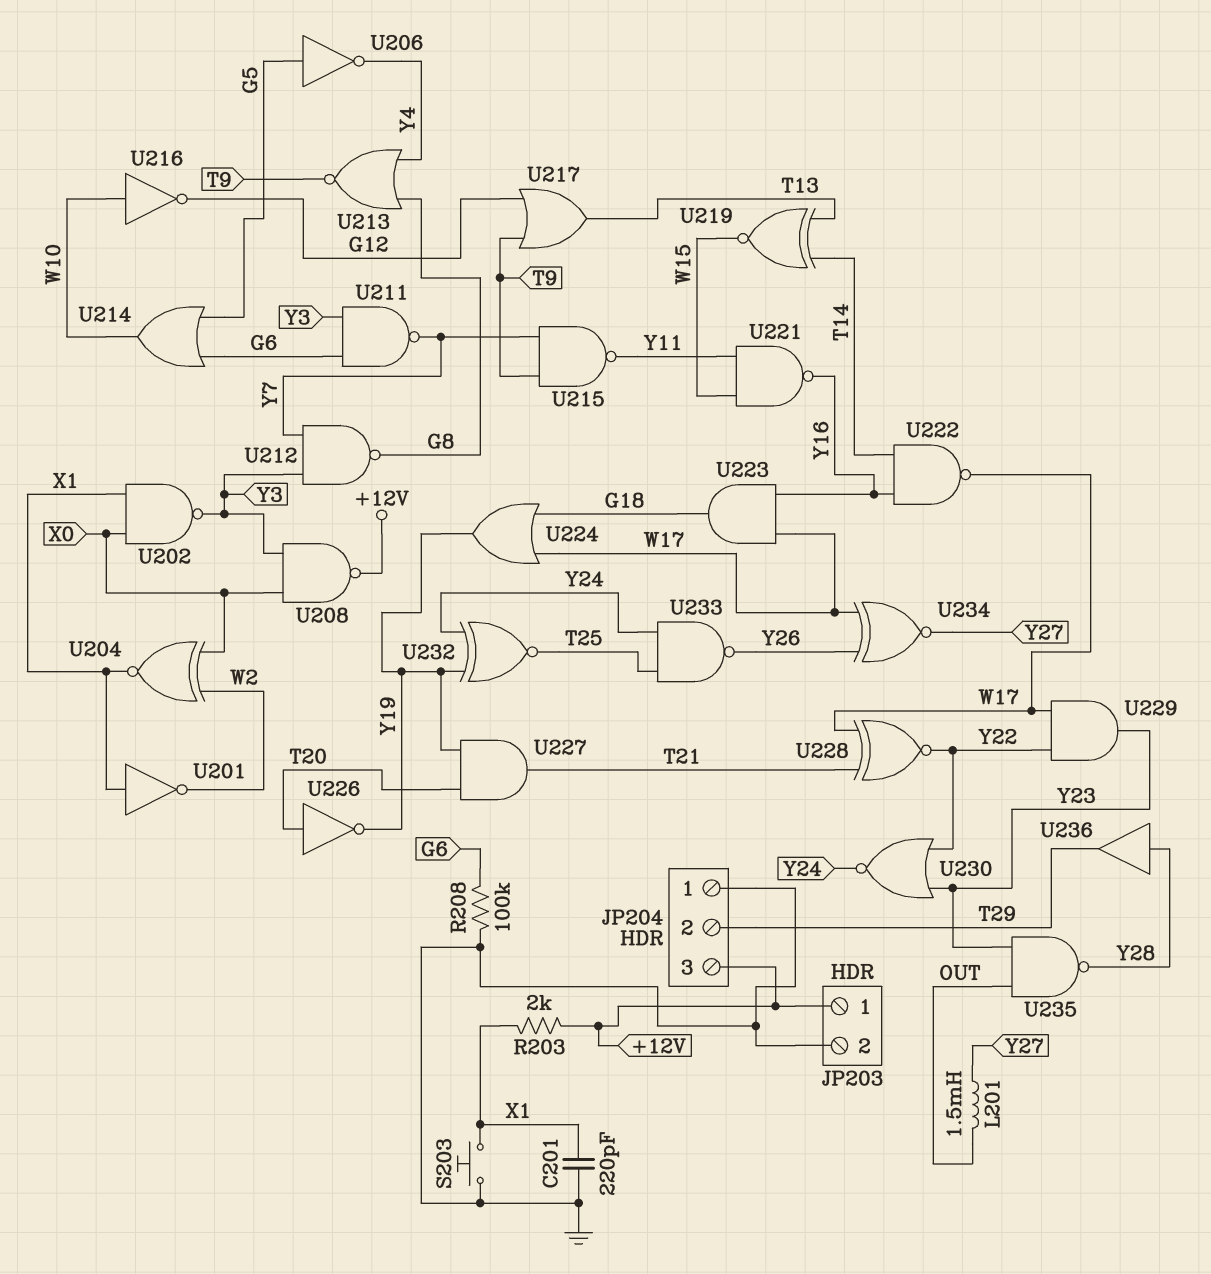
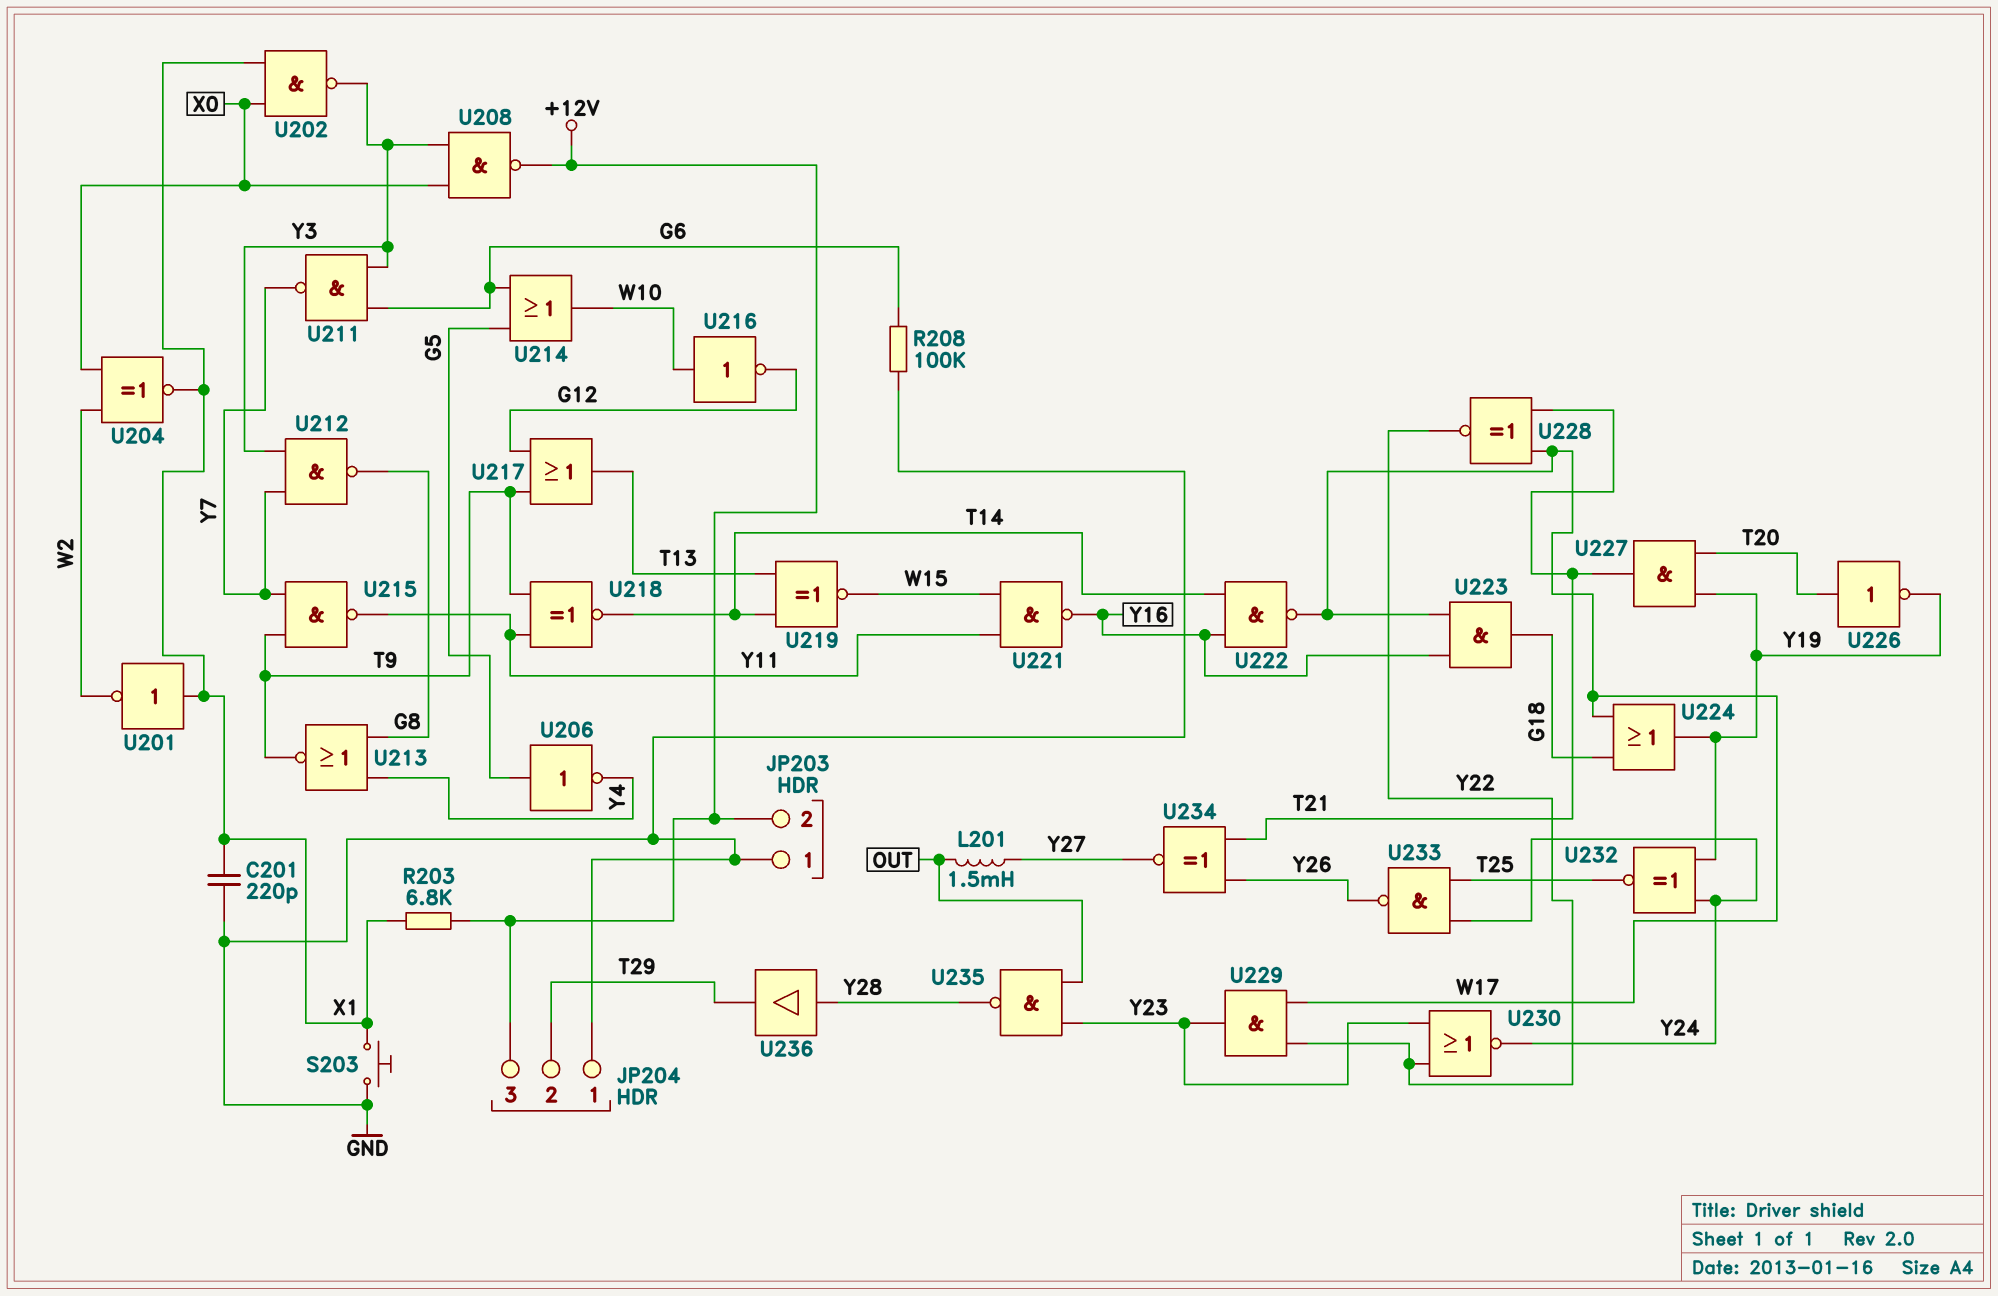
JP203 pin 1: +12V -> GND
JP203 pin 2: GND -> +12V
R203: 2k (+12V, X1) -> 6.8k (+12V, X1)
U218: none -> XNOR (in T9, in Y11, out T14)
U234: XNOR (in W17, in Y26, out Y27) -> XNOR (in T21, in Y26, out Y27)

